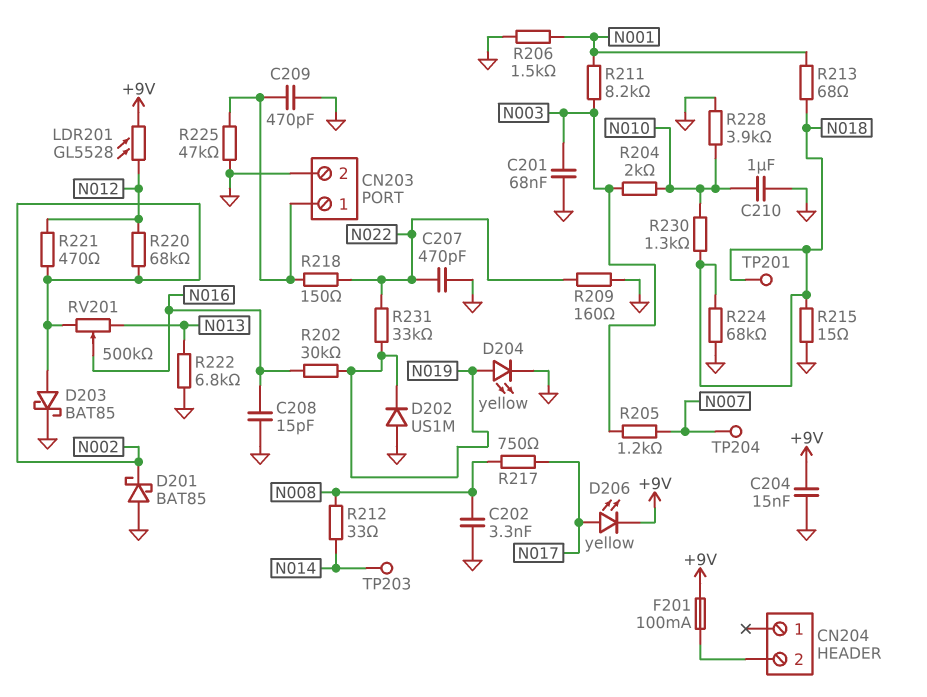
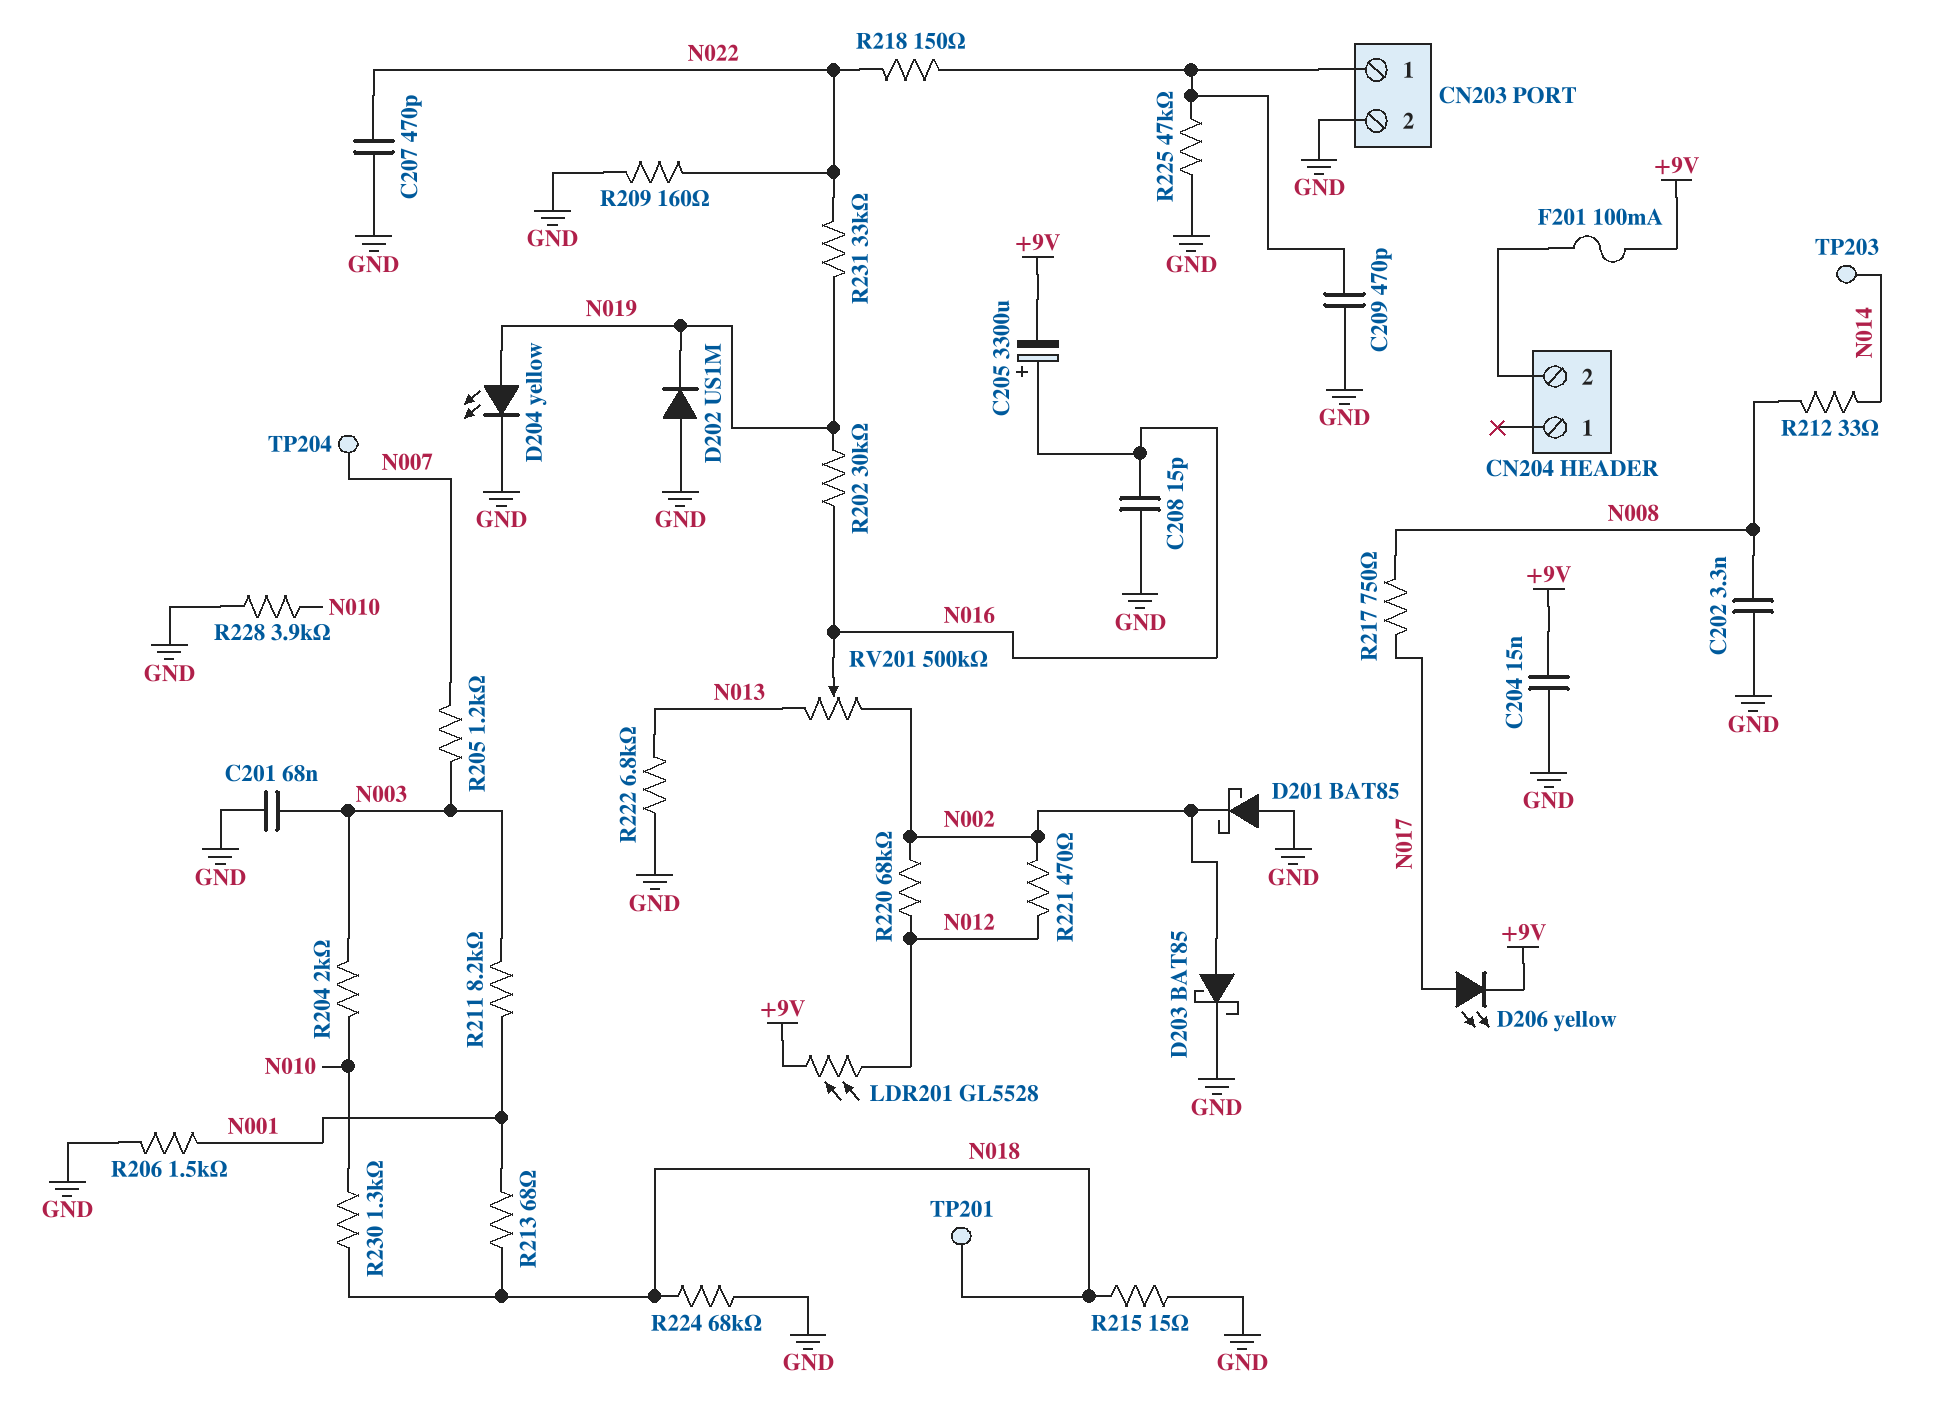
C205: none -> 3300uF (plus N016, minus +9V)
C210: 1uF (GND, N010) -> none

